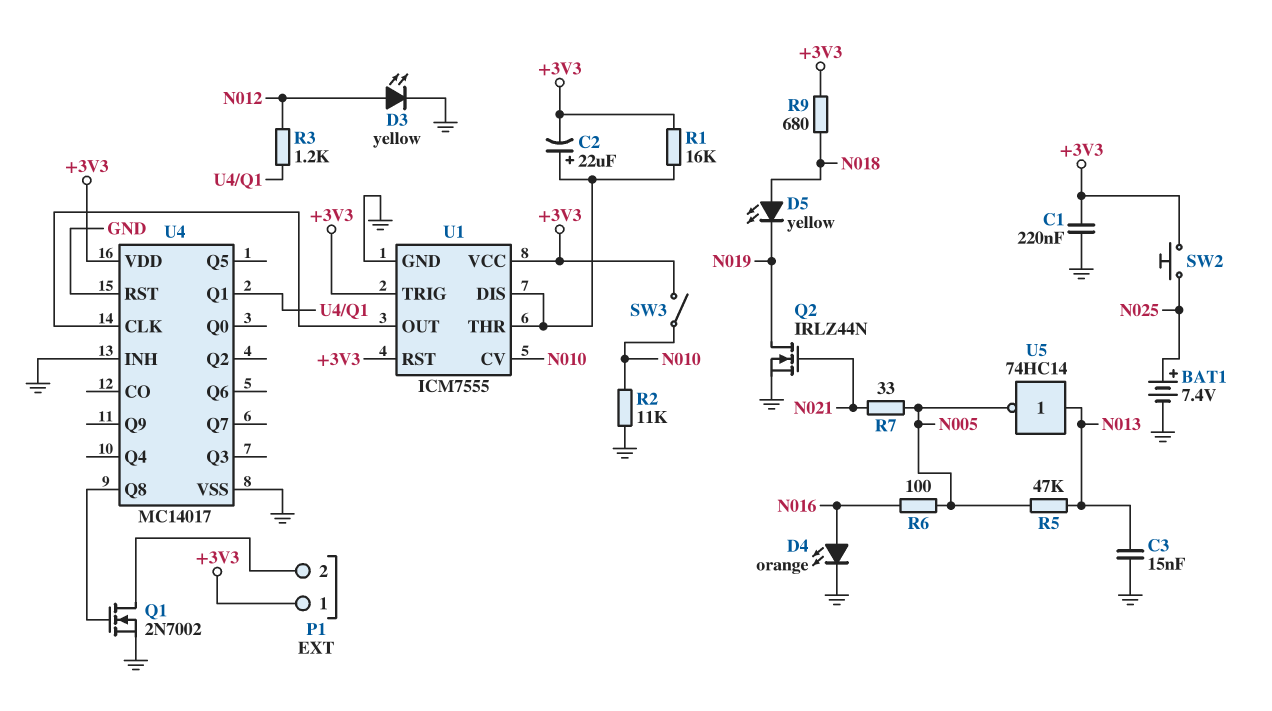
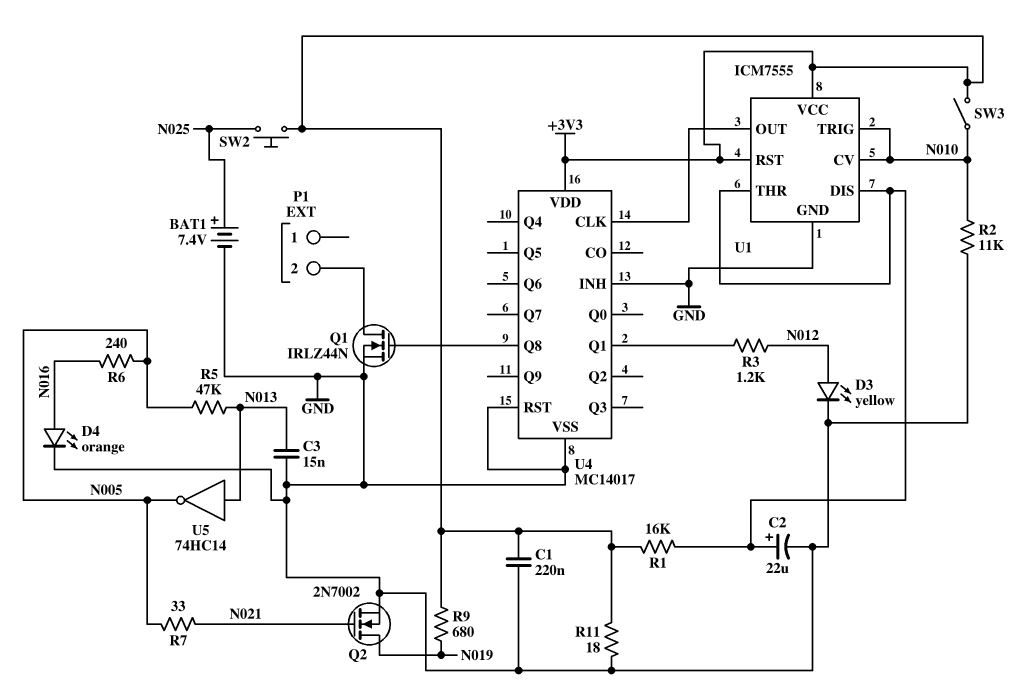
C2: 22uF (plus U1/DIS, minus +3V3) -> 22uF (plus U1/DIS, minus GND)
D5: LED yellow (A N018, K N019) -> none
P1 pin 1: +3V3 -> none
Q1: NMOS 2N7002 (G U4/Q8, D P1/2, S GND) -> NMOS IRLZ44N (G U4/Q8, D P1/2, S GND)
Q2: NMOS IRLZ44N (G N021, D N019, S GND) -> NMOS 2N7002 (G N021, D N019, S GND)
R6: 100 (N005, N016) -> 240 (N005, N016)
R9: 680 (+3V3, N018) -> 680 (+3V3, N019)
R11: none -> 18 (+3V3, GND)
U1 pin TRIG: +3V3 -> N010

